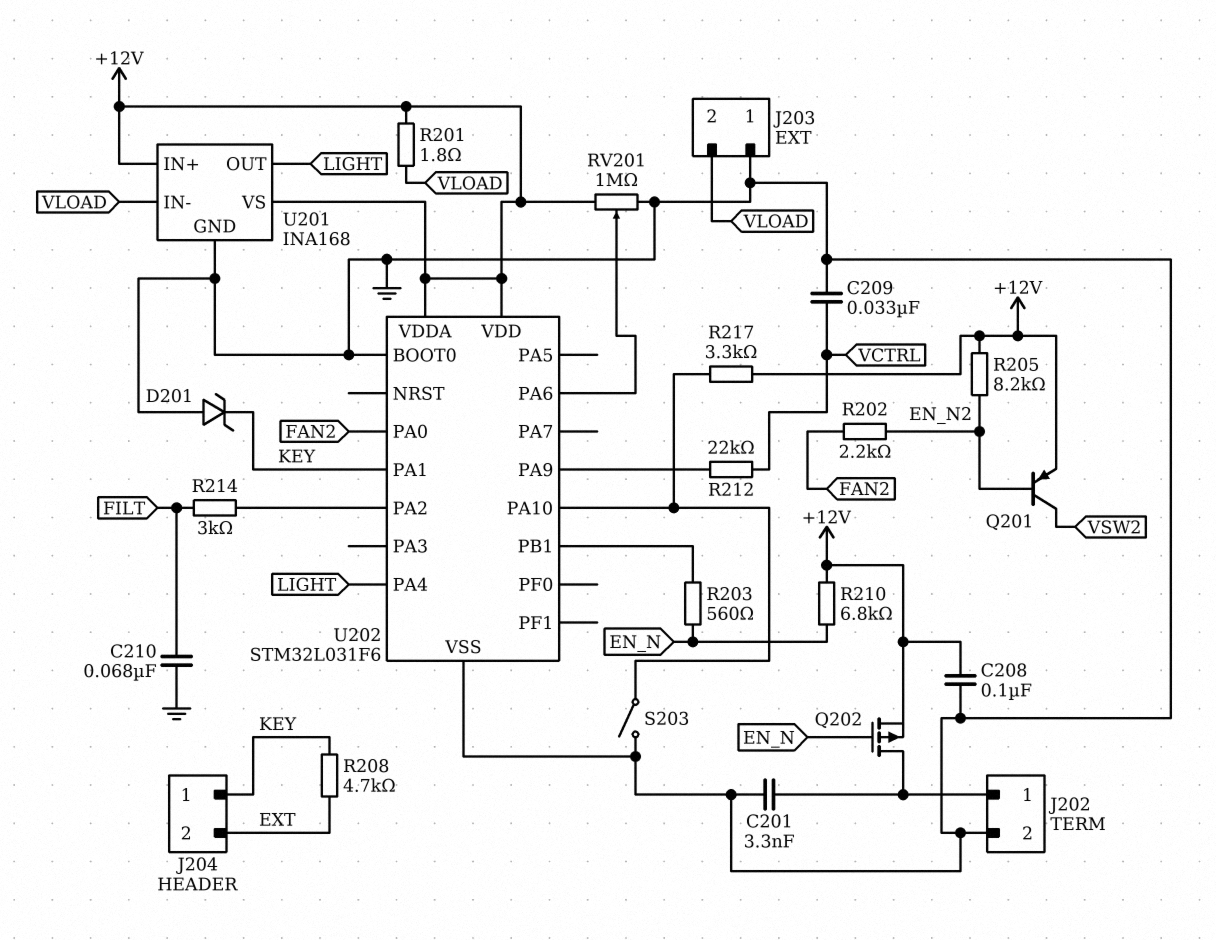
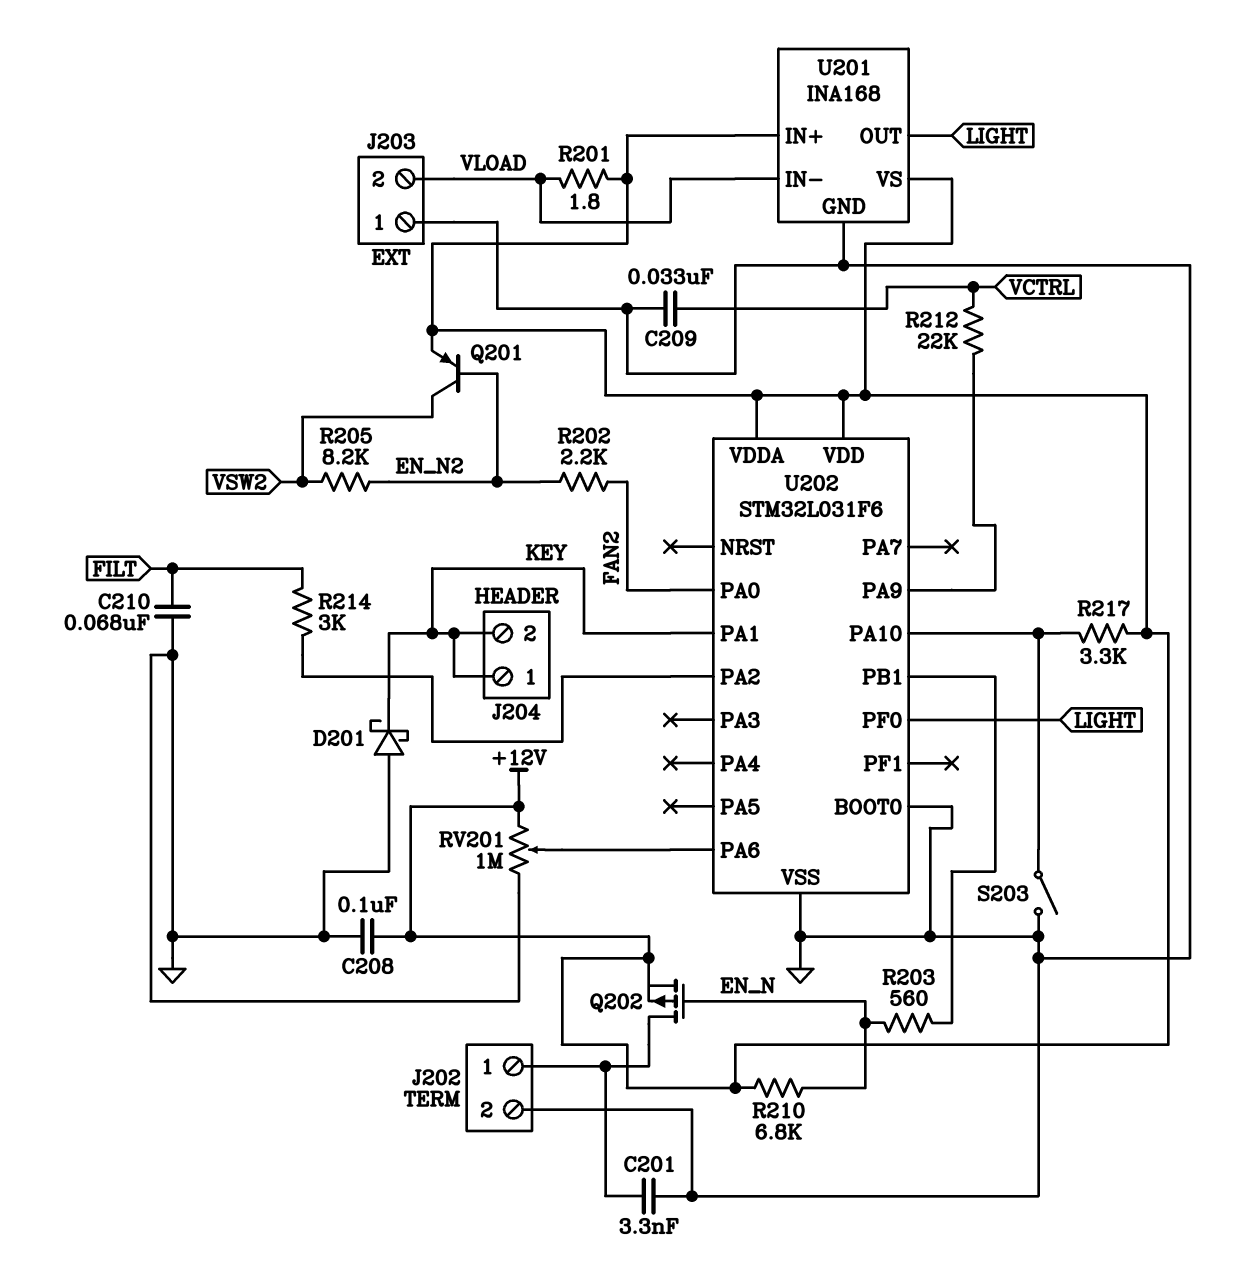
D201: zener (A GND, K KEY) -> schottky (A GND, K KEY)
J204 pin 2: EXT -> KEY
R205: 8.2k (+12V, EN_N2) -> 8.2k (EN_N2, VSW2)
R208: 4.7k (EXT, KEY) -> none
U202 pin PA4: LIGHT -> none
U202 pin PF0: none -> LIGHT

